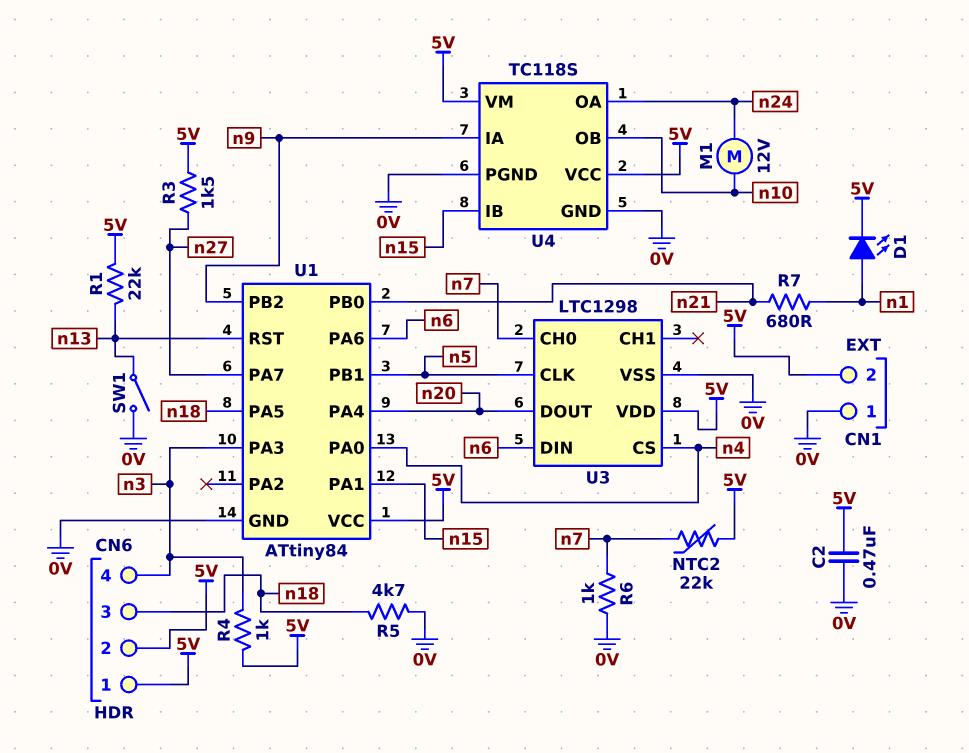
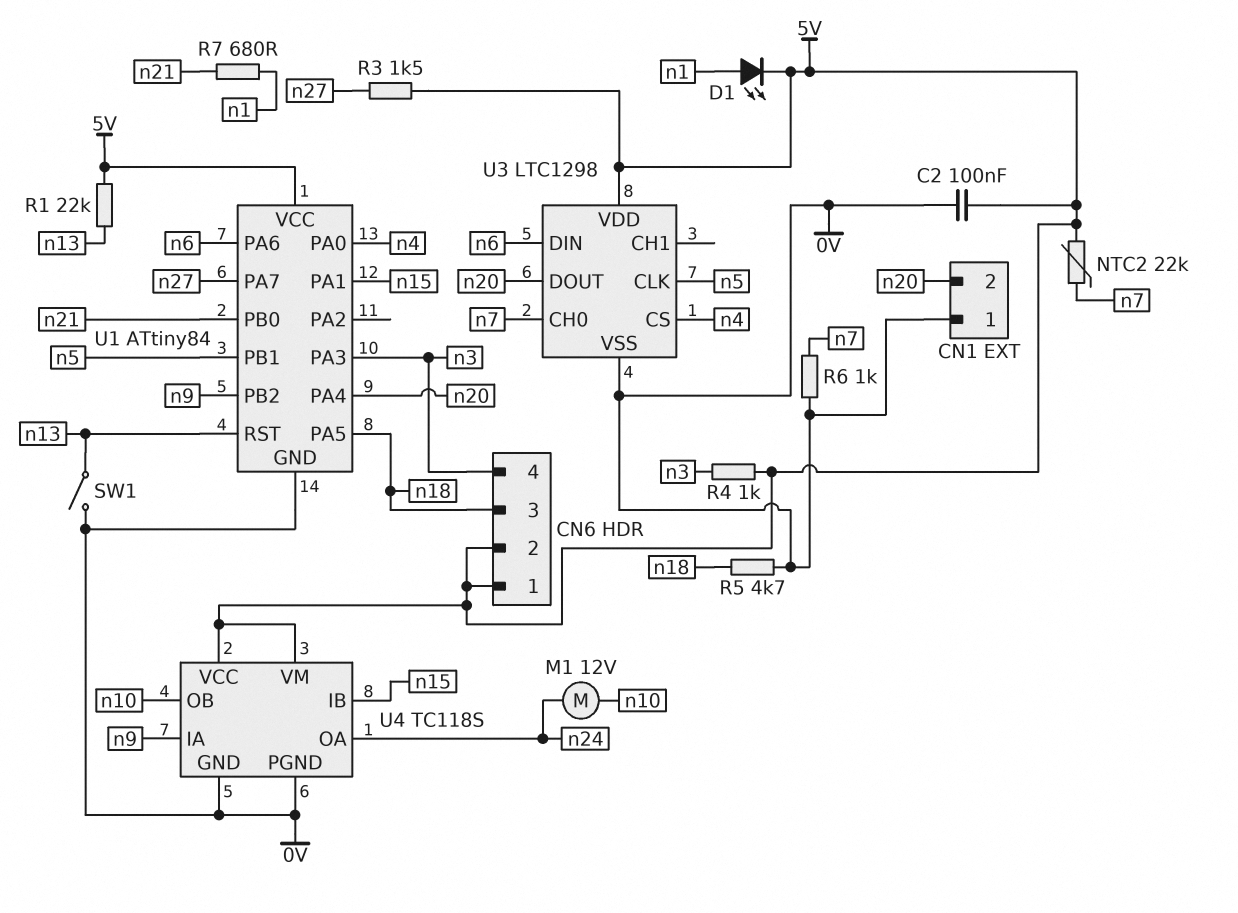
C2: 470nF (0V, 5V) -> 100nF (0V, 5V)
CN1 pin 2: 5V -> n20

